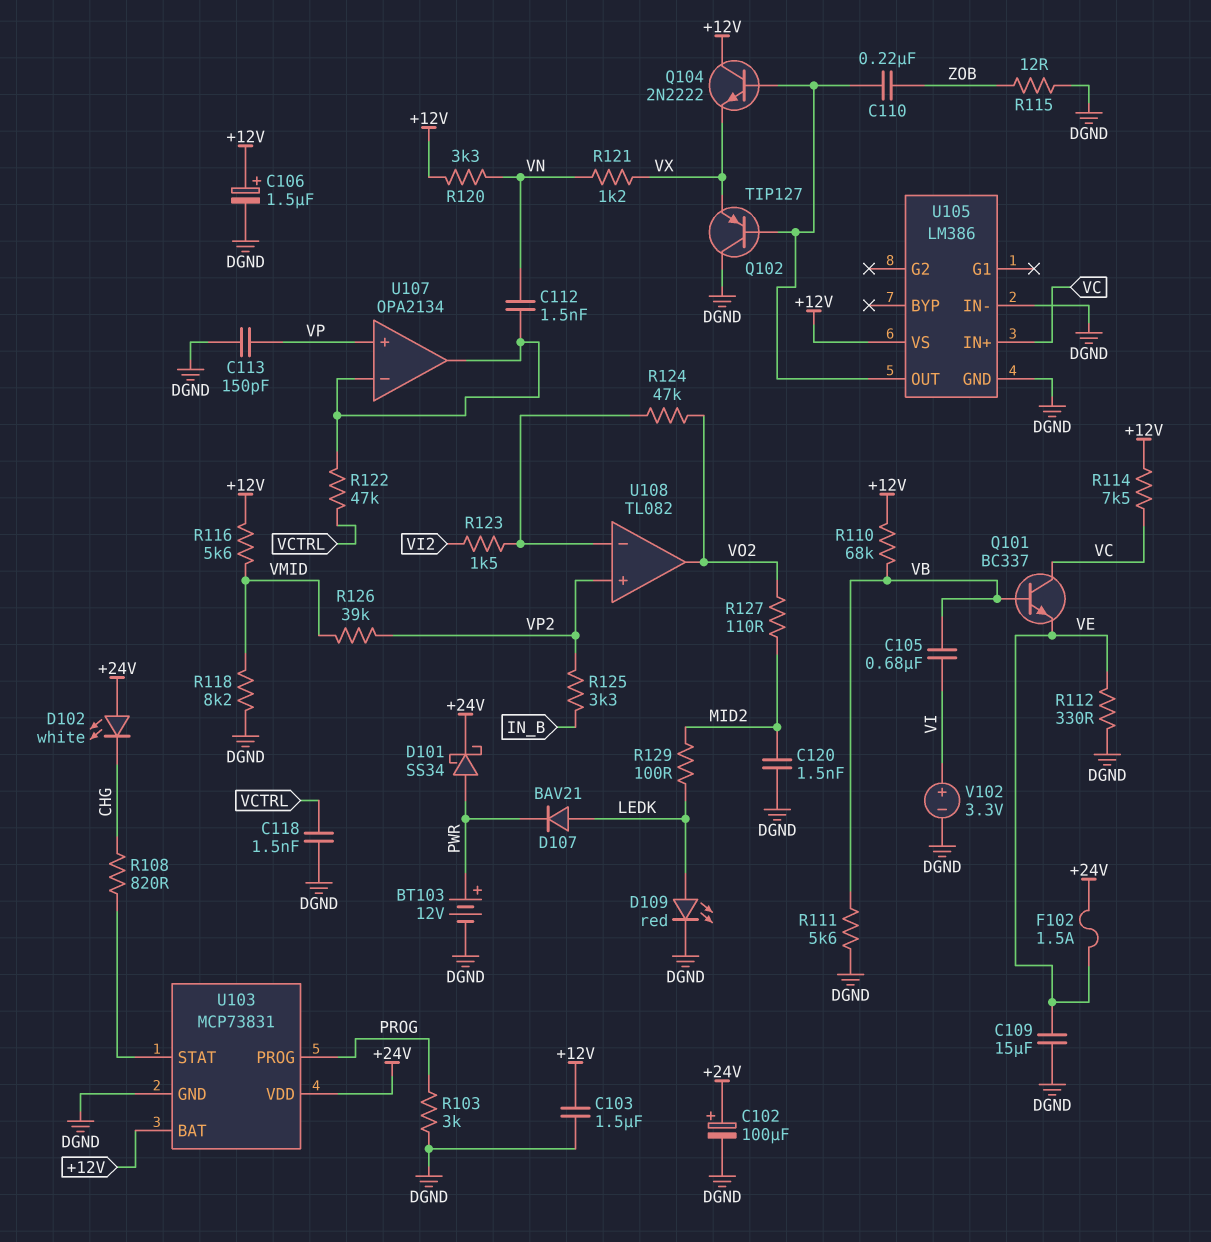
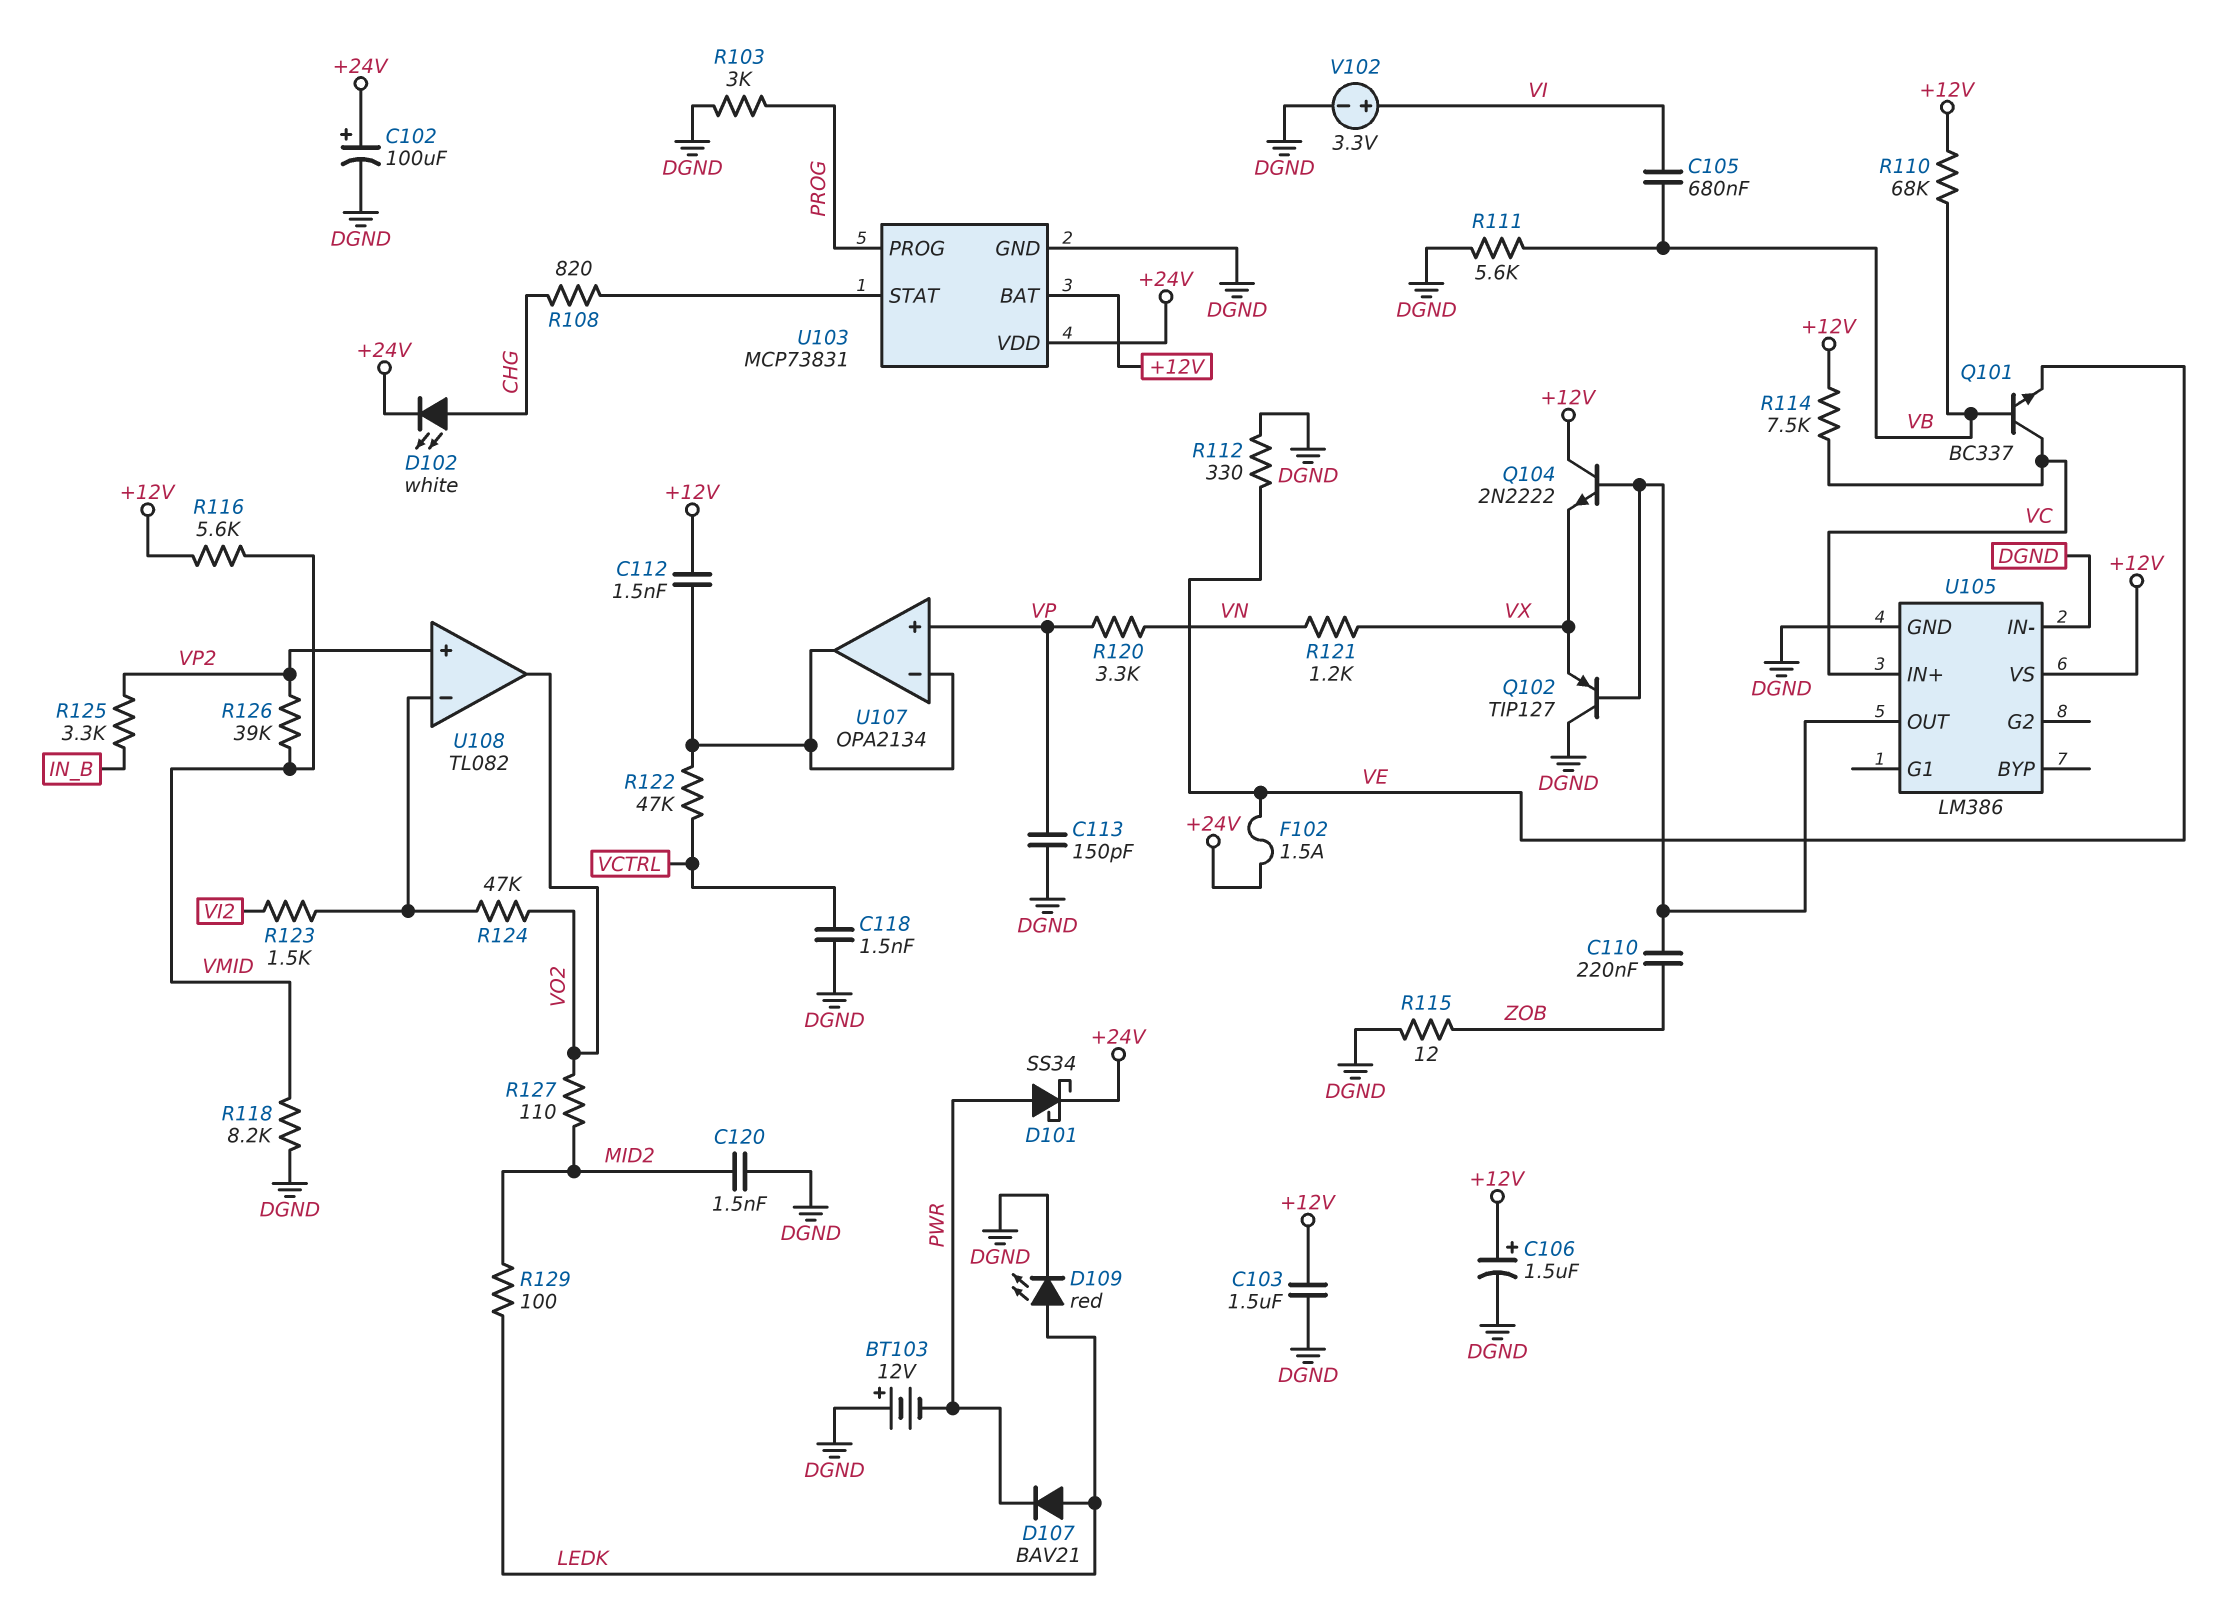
BT103: 12V (plus PWR, minus DGND) -> 12V (plus DGND, minus PWR)
C109: 15uF (DGND, VE) -> none
C112: 1.5nF (U107/in-, VN) -> 1.5nF (+12V, U107/in-)
D102: LED white (A +24V, K CHG) -> LED white (A CHG, K +24V)
R120: 3.3k (+12V, VN) -> 3.3k (VN, VP)

